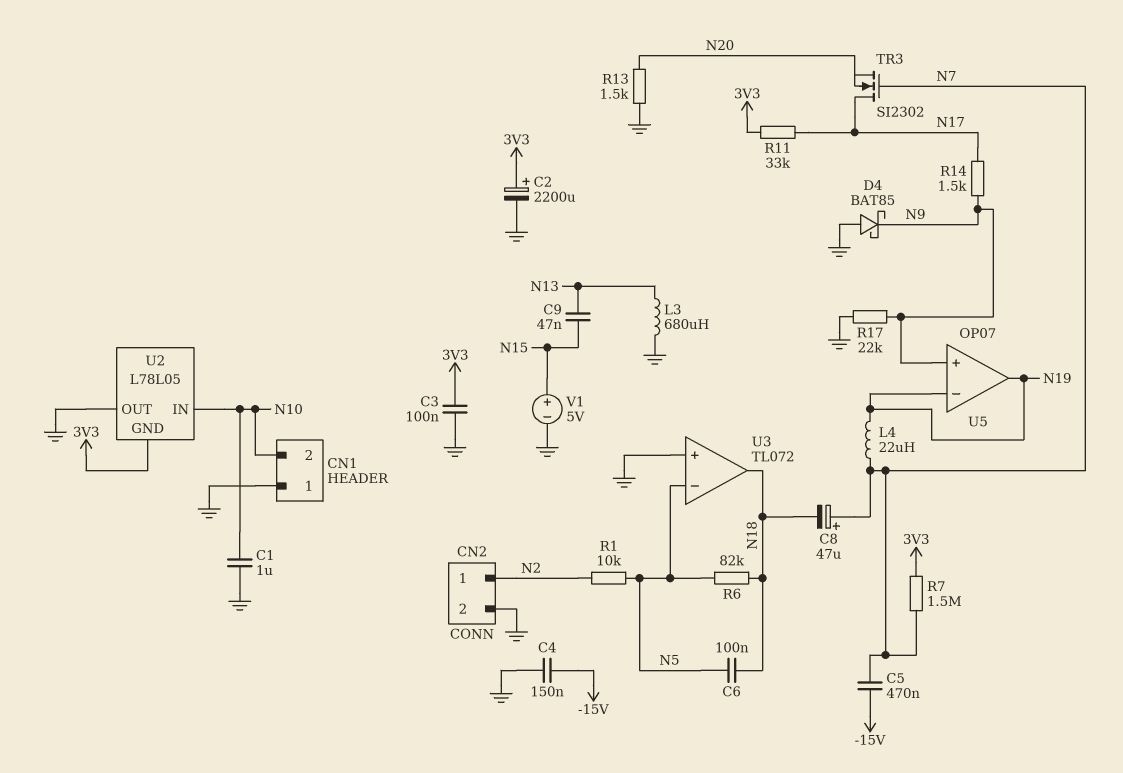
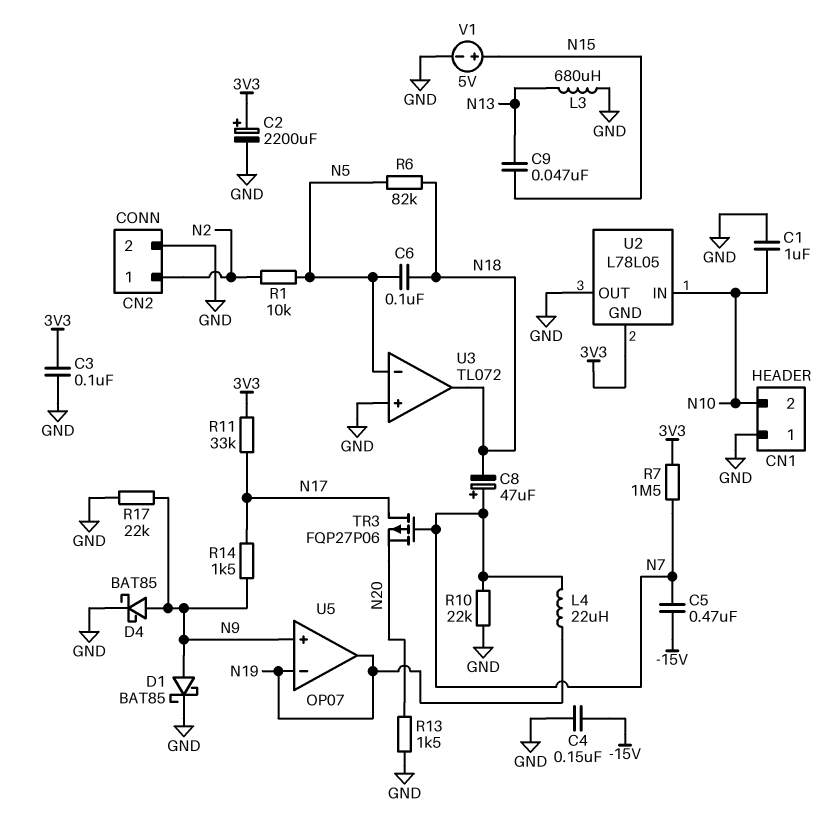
D1: none -> schottky BAT85 (A N9, K GND)
D4: schottky BAT85 (A GND, K N9) -> schottky BAT85 (A N9, K GND)
R10: none -> 22k (GND, N7)
TR3: NMOS SI2302 (G N7, D N17, S N20) -> PMOS FQP27P06 (G N7, D N17, S N20)

